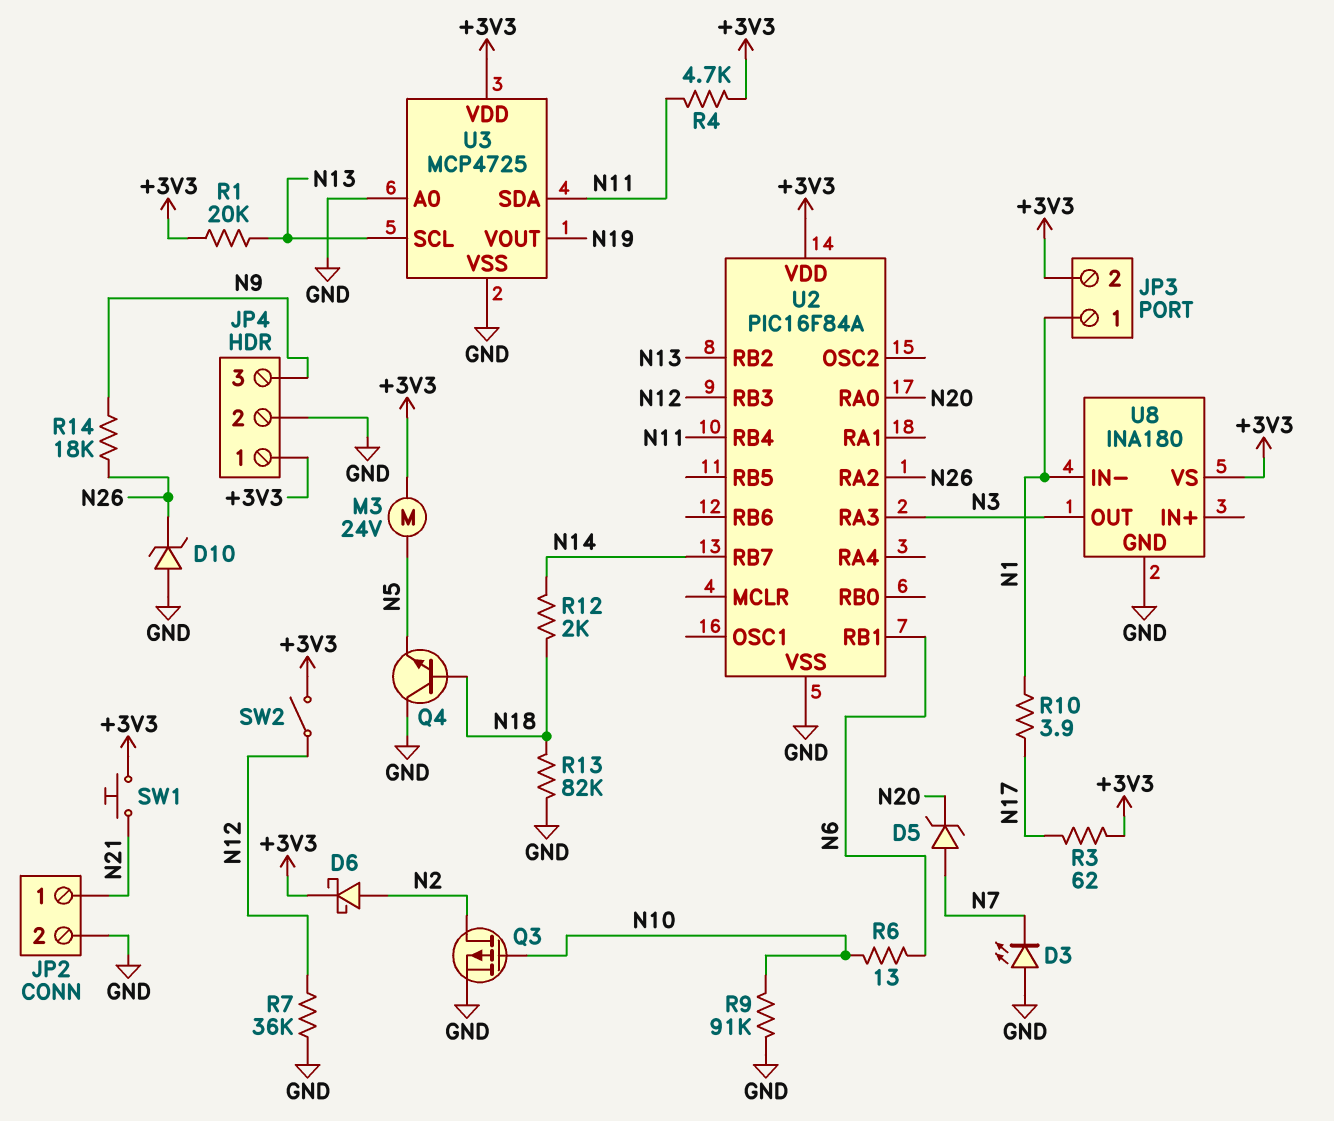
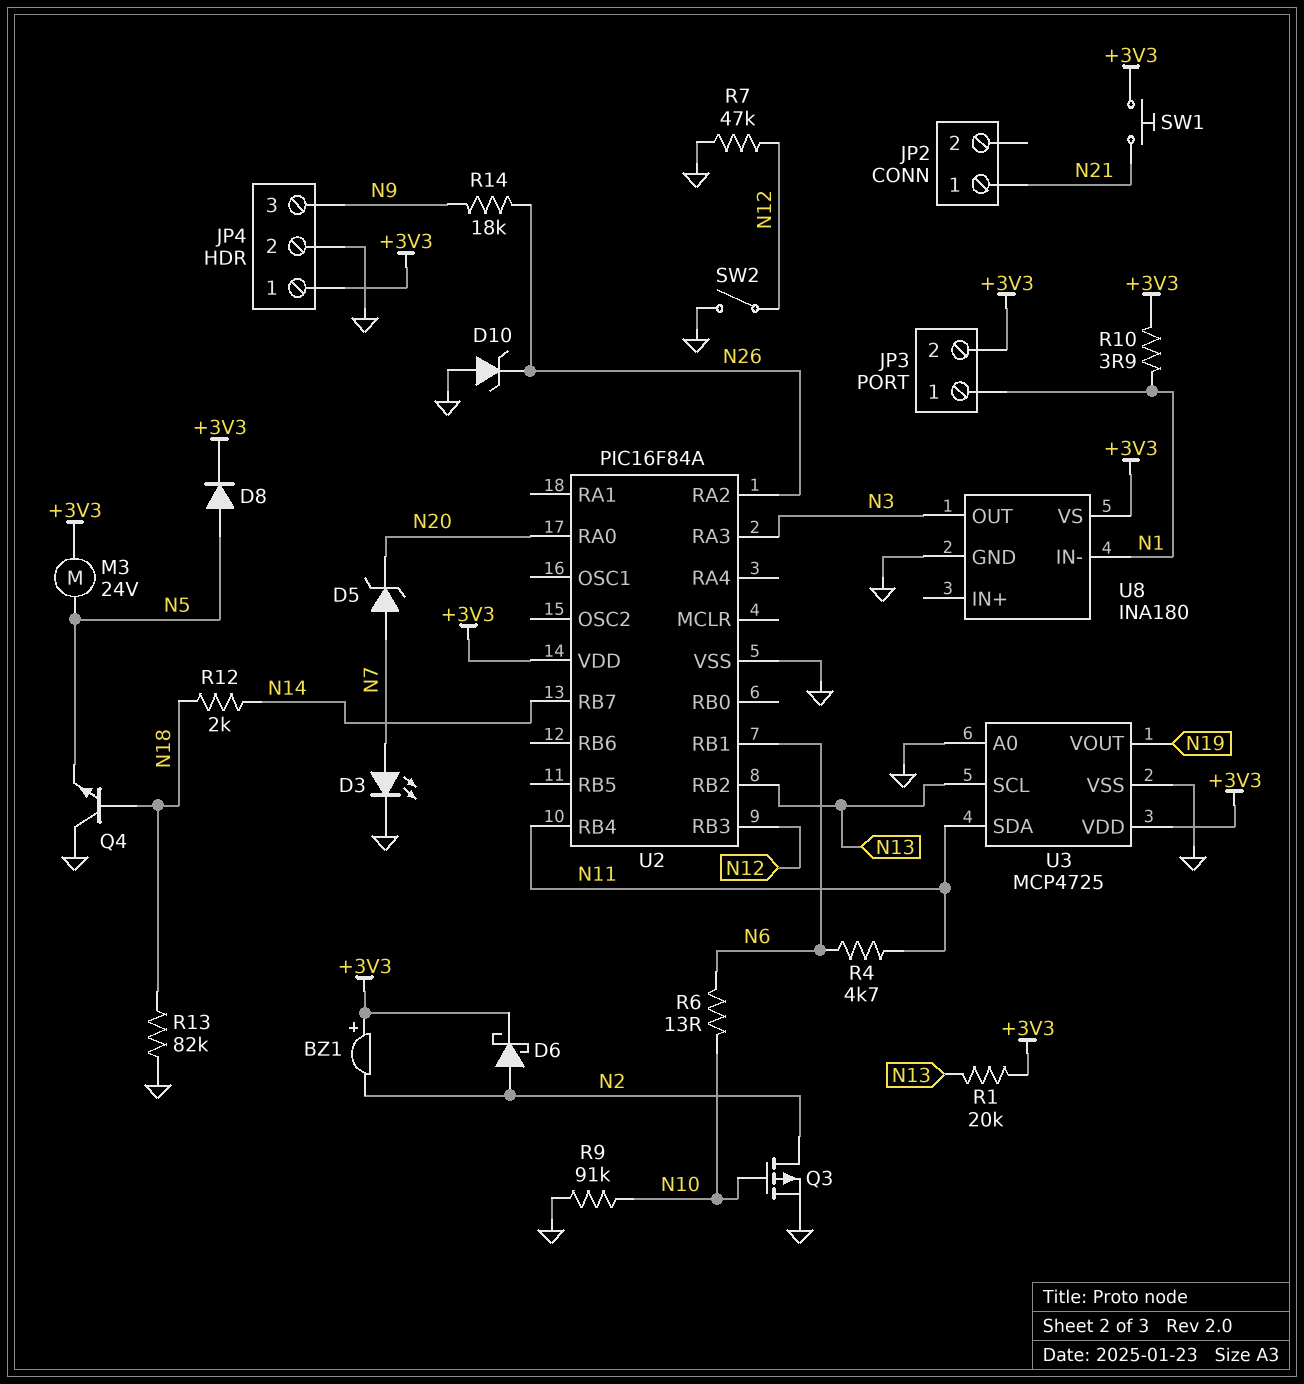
BZ1: none -> buzzer (plus +3V3, minus N2)
D3: LED (A GND, K N7) -> LED (A N7, K GND)
D8: none -> diode (A N5, K +3V3)
JP2 pin 2: GND -> none
R3: 62 (+3V3, N17) -> none
R4: 4.7k (+3V3, N11) -> 4.7k (N6, N11)
R7: 36k (GND, N12) -> 47k (GND, N12)
R10: 3.9 (N1, N17) -> 3.9 (+3V3, N1)
SW2: switch (+3V3, N12) -> switch (GND, N12)

